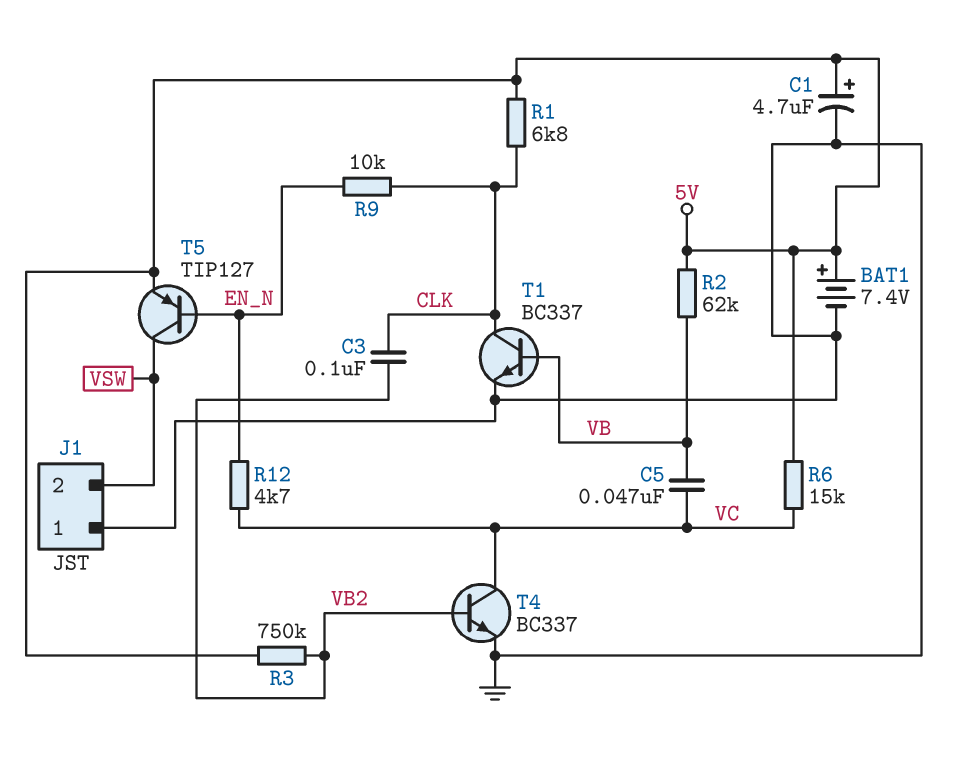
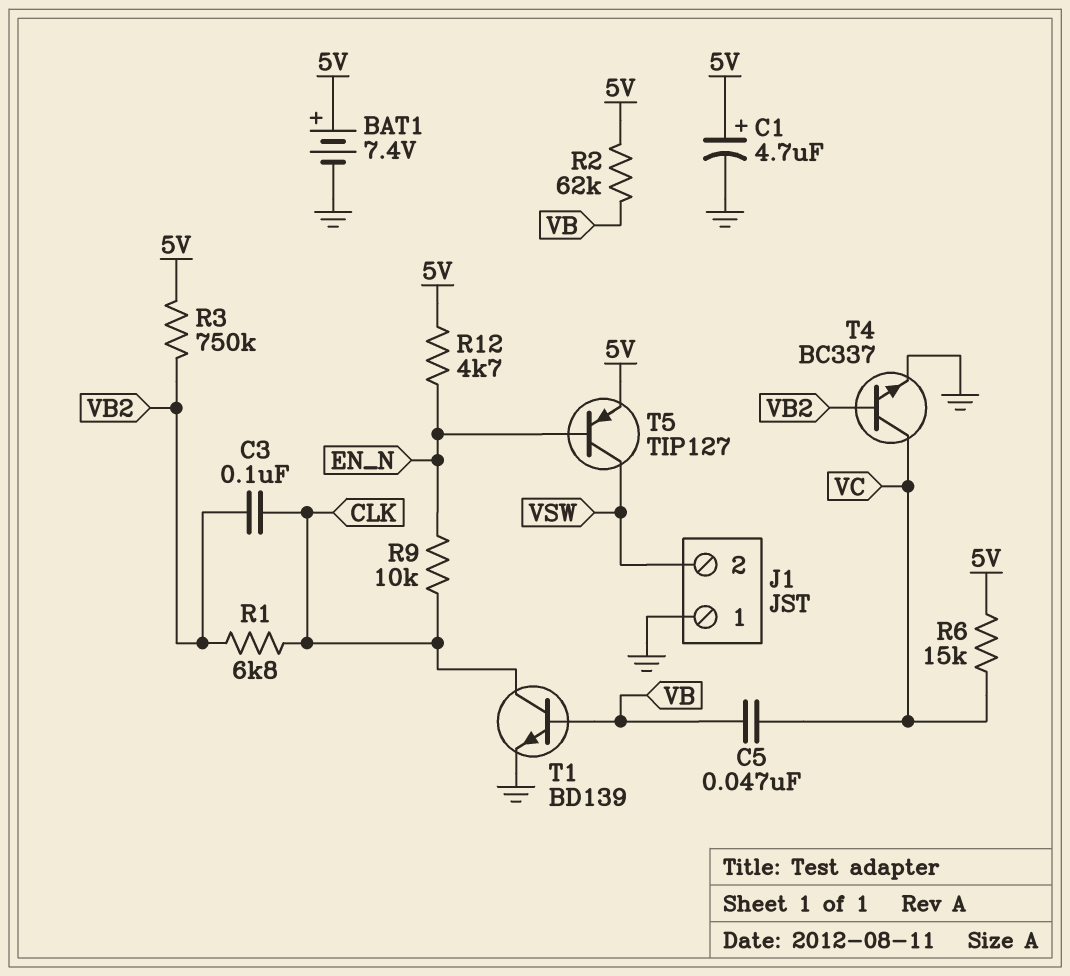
R1: 6.8k (5V, CLK) -> 6.8k (CLK, VB2)
R12: 4.7k (EN_N, VC) -> 4.7k (5V, EN_N)
T1: NPN BC337 (B VB, C CLK, E GND) -> NPN BD139 (B VB, C CLK, E GND)

